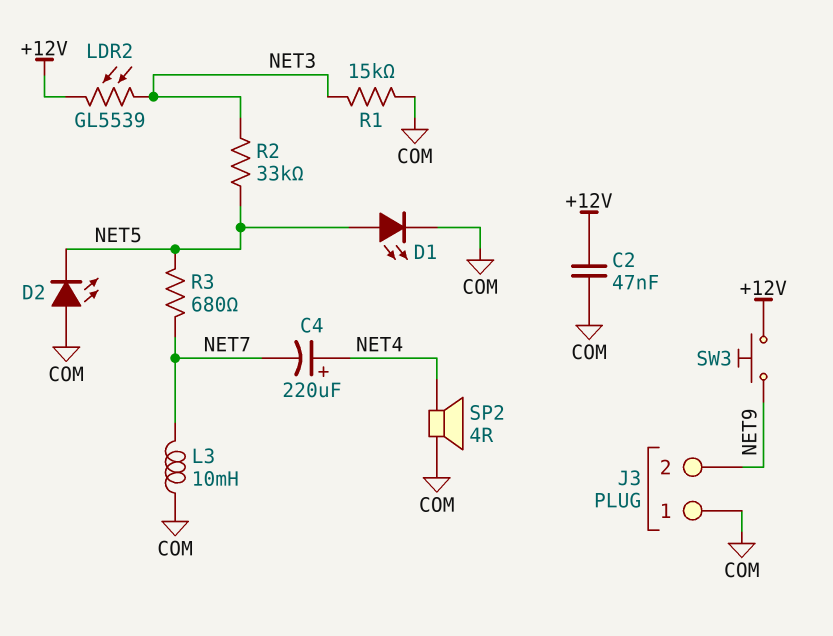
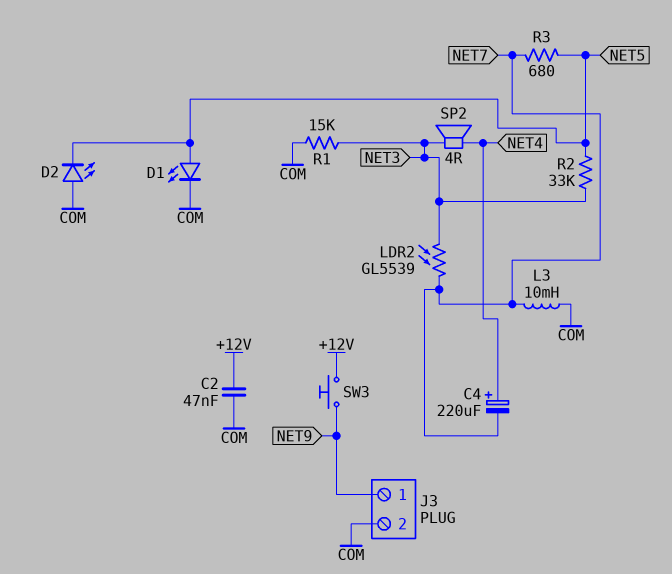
J3 pin 1: COM -> NET9
J3 pin 2: NET9 -> COM
LDR2: GL5539 (+12V, NET3) -> GL5539 (NET3, NET7)
SP2: speaker 4R (COM, NET4) -> speaker 4R (NET3, NET4)

